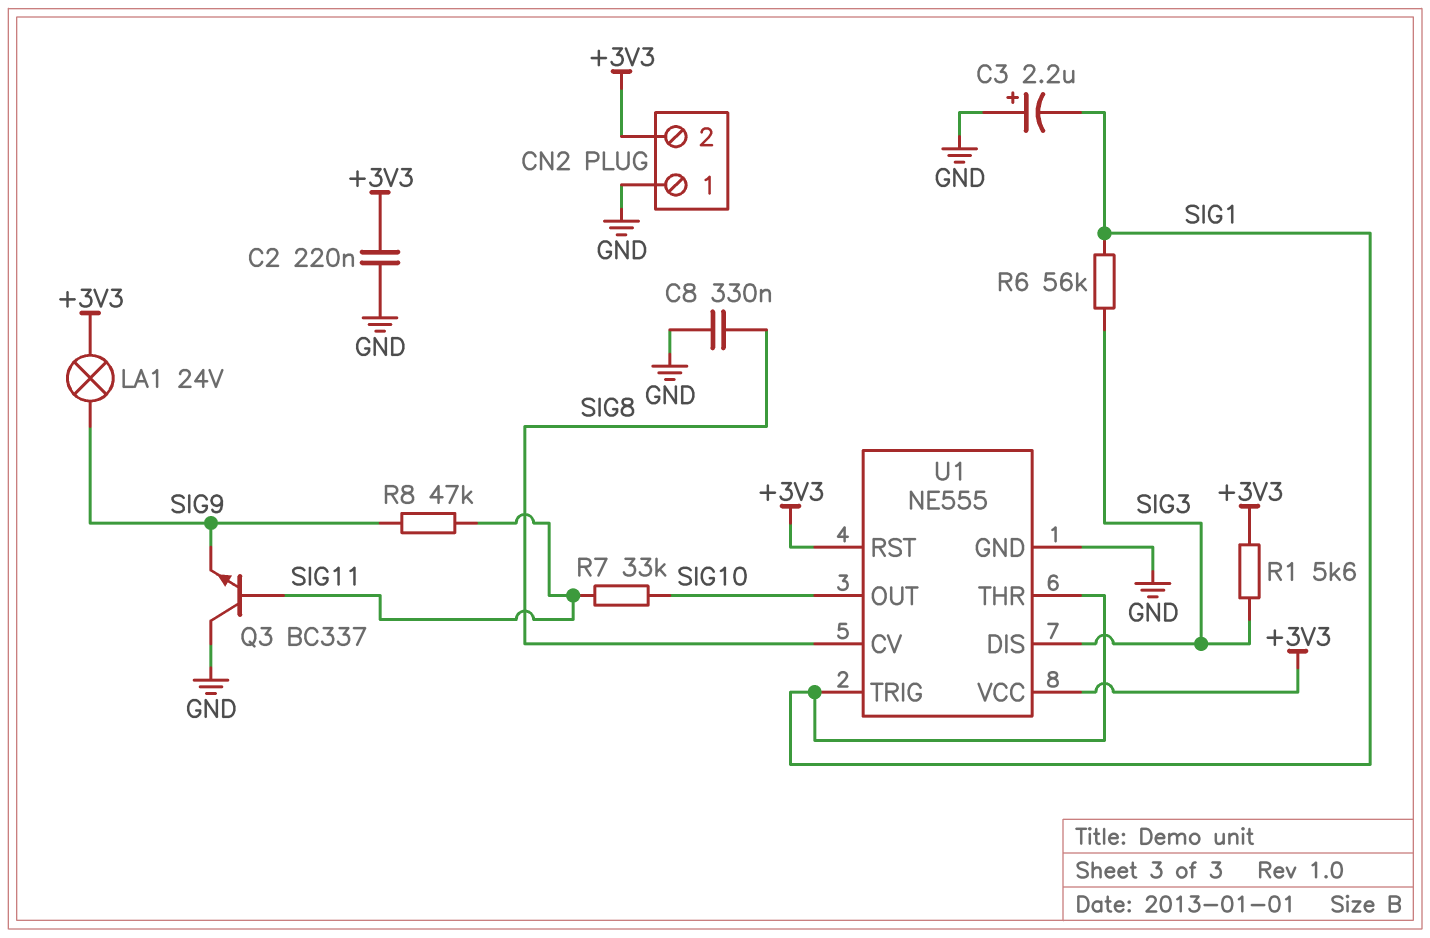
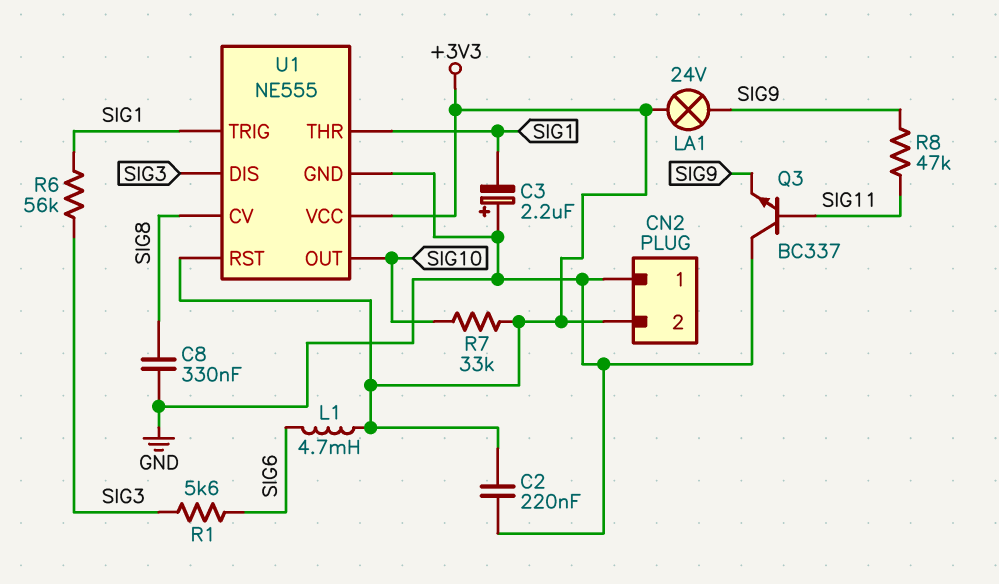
L1: none -> 4.7mH (+3V3, SIG6)
R1: 5.6k (+3V3, SIG3) -> 5.6k (SIG3, SIG6)
R7: 33k (SIG10, SIG11) -> 33k (+3V3, SIG10)

